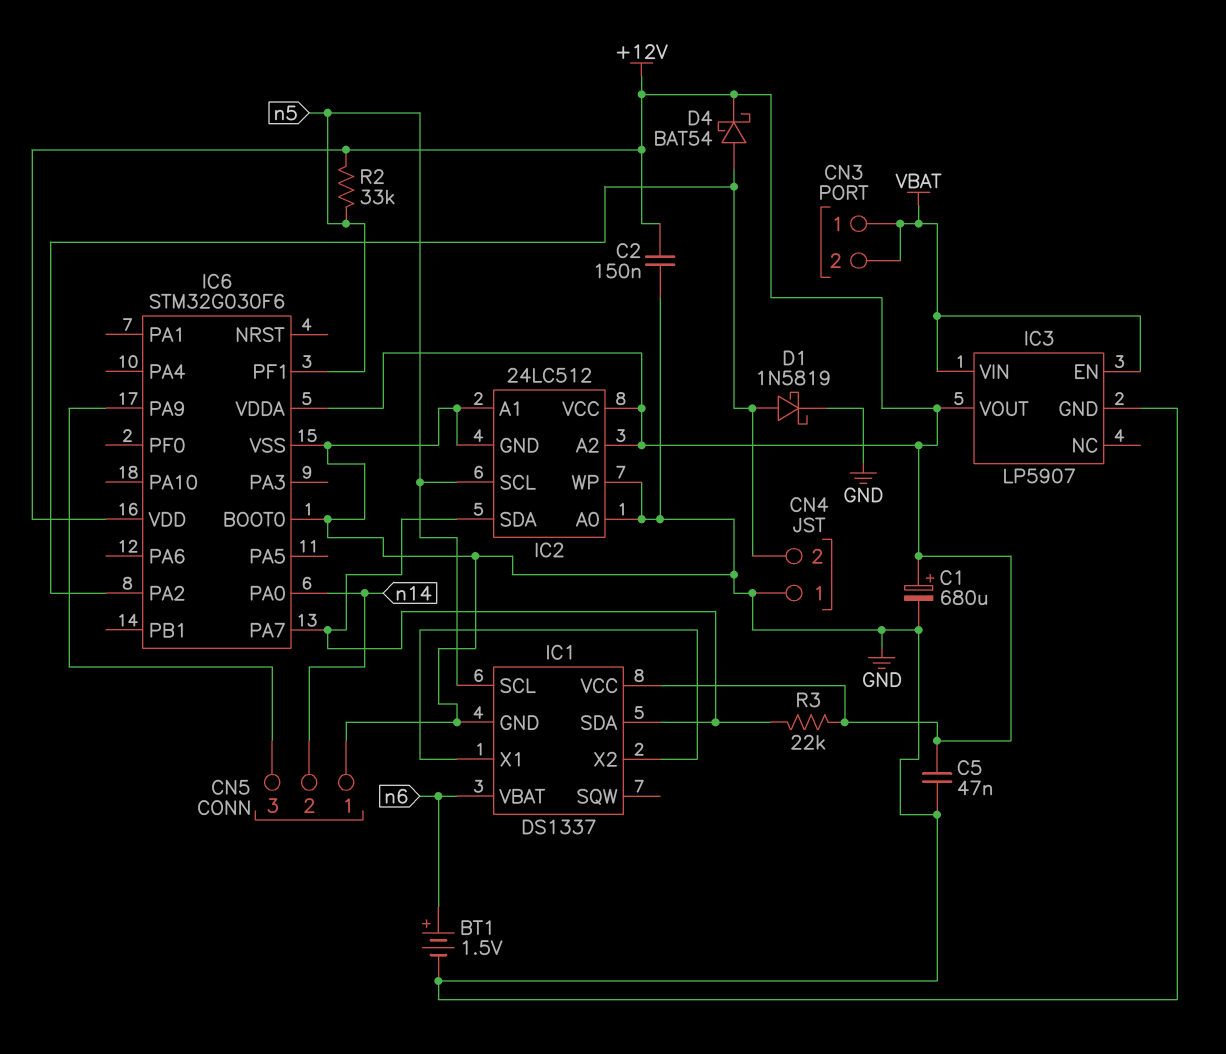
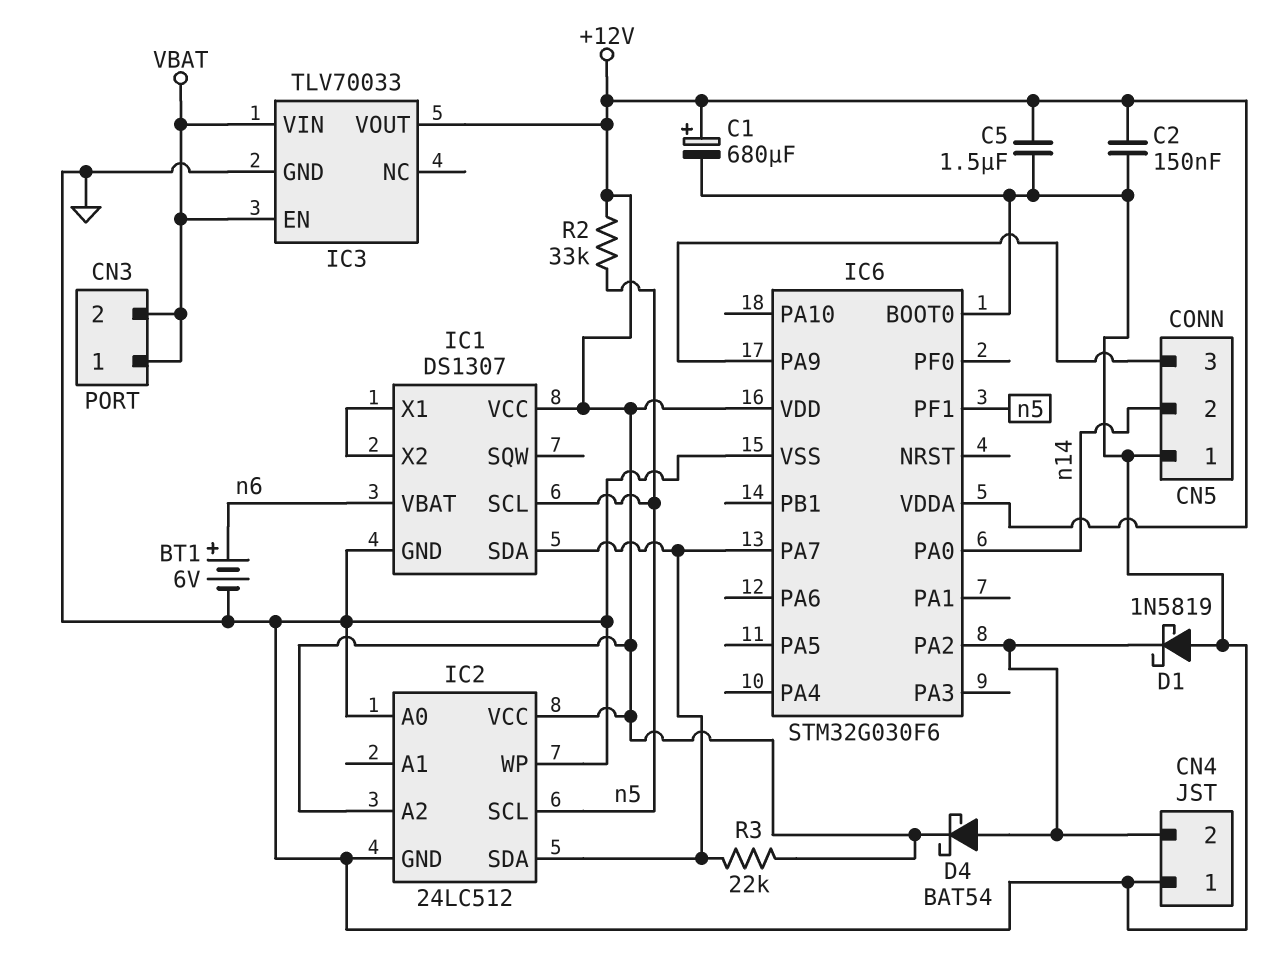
BT1: 1.5V (plus n6, minus GND) -> 6V (plus n6, minus GND)
C5: 47nF (+12V, GND) -> 1.5uF (+12V, GND)
D1: schottky 1N5819 (A CN4/2, K GND) -> schottky 1N5819 (A GND, K CN4/2)
IC1: DS1337 -> DS1307
IC2 pin A1: GND -> none
IC3: LP5907 -> TLV70033

